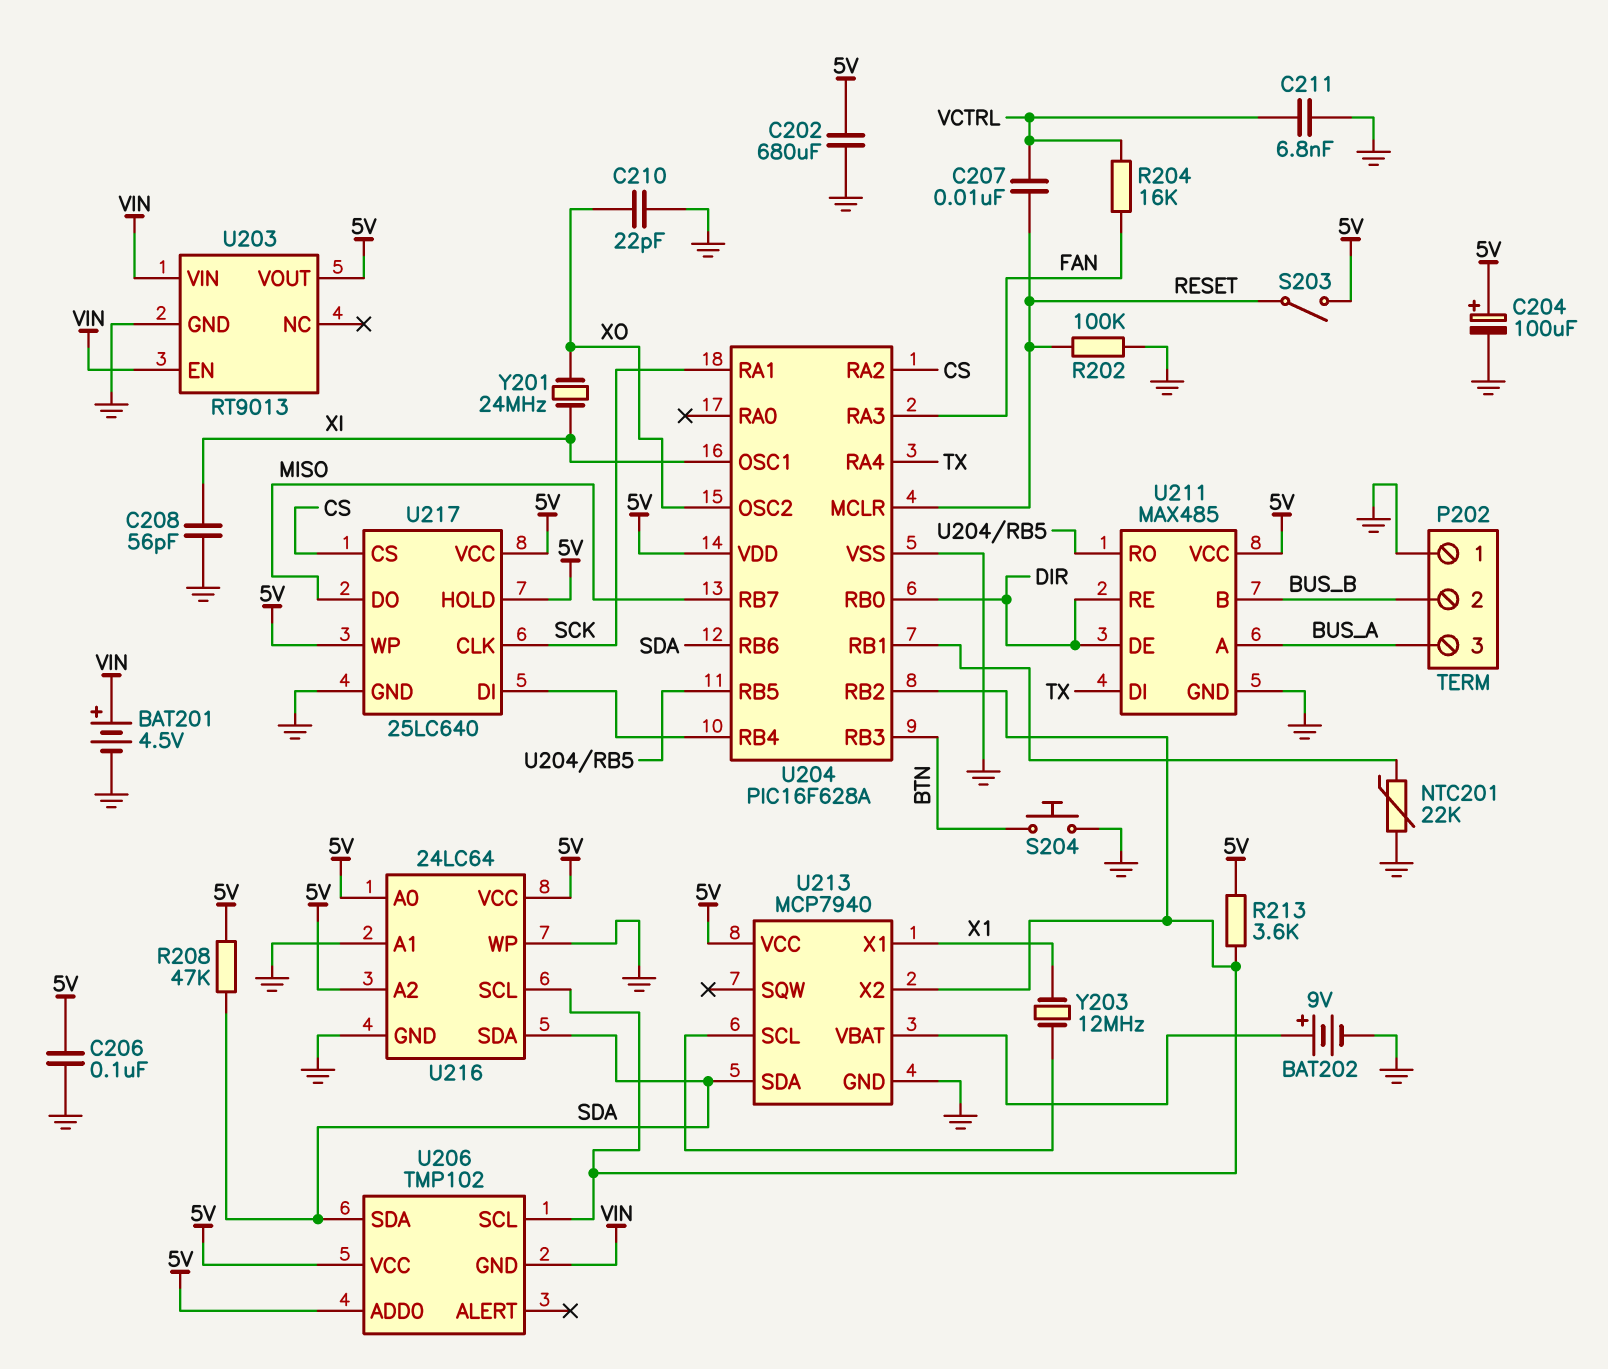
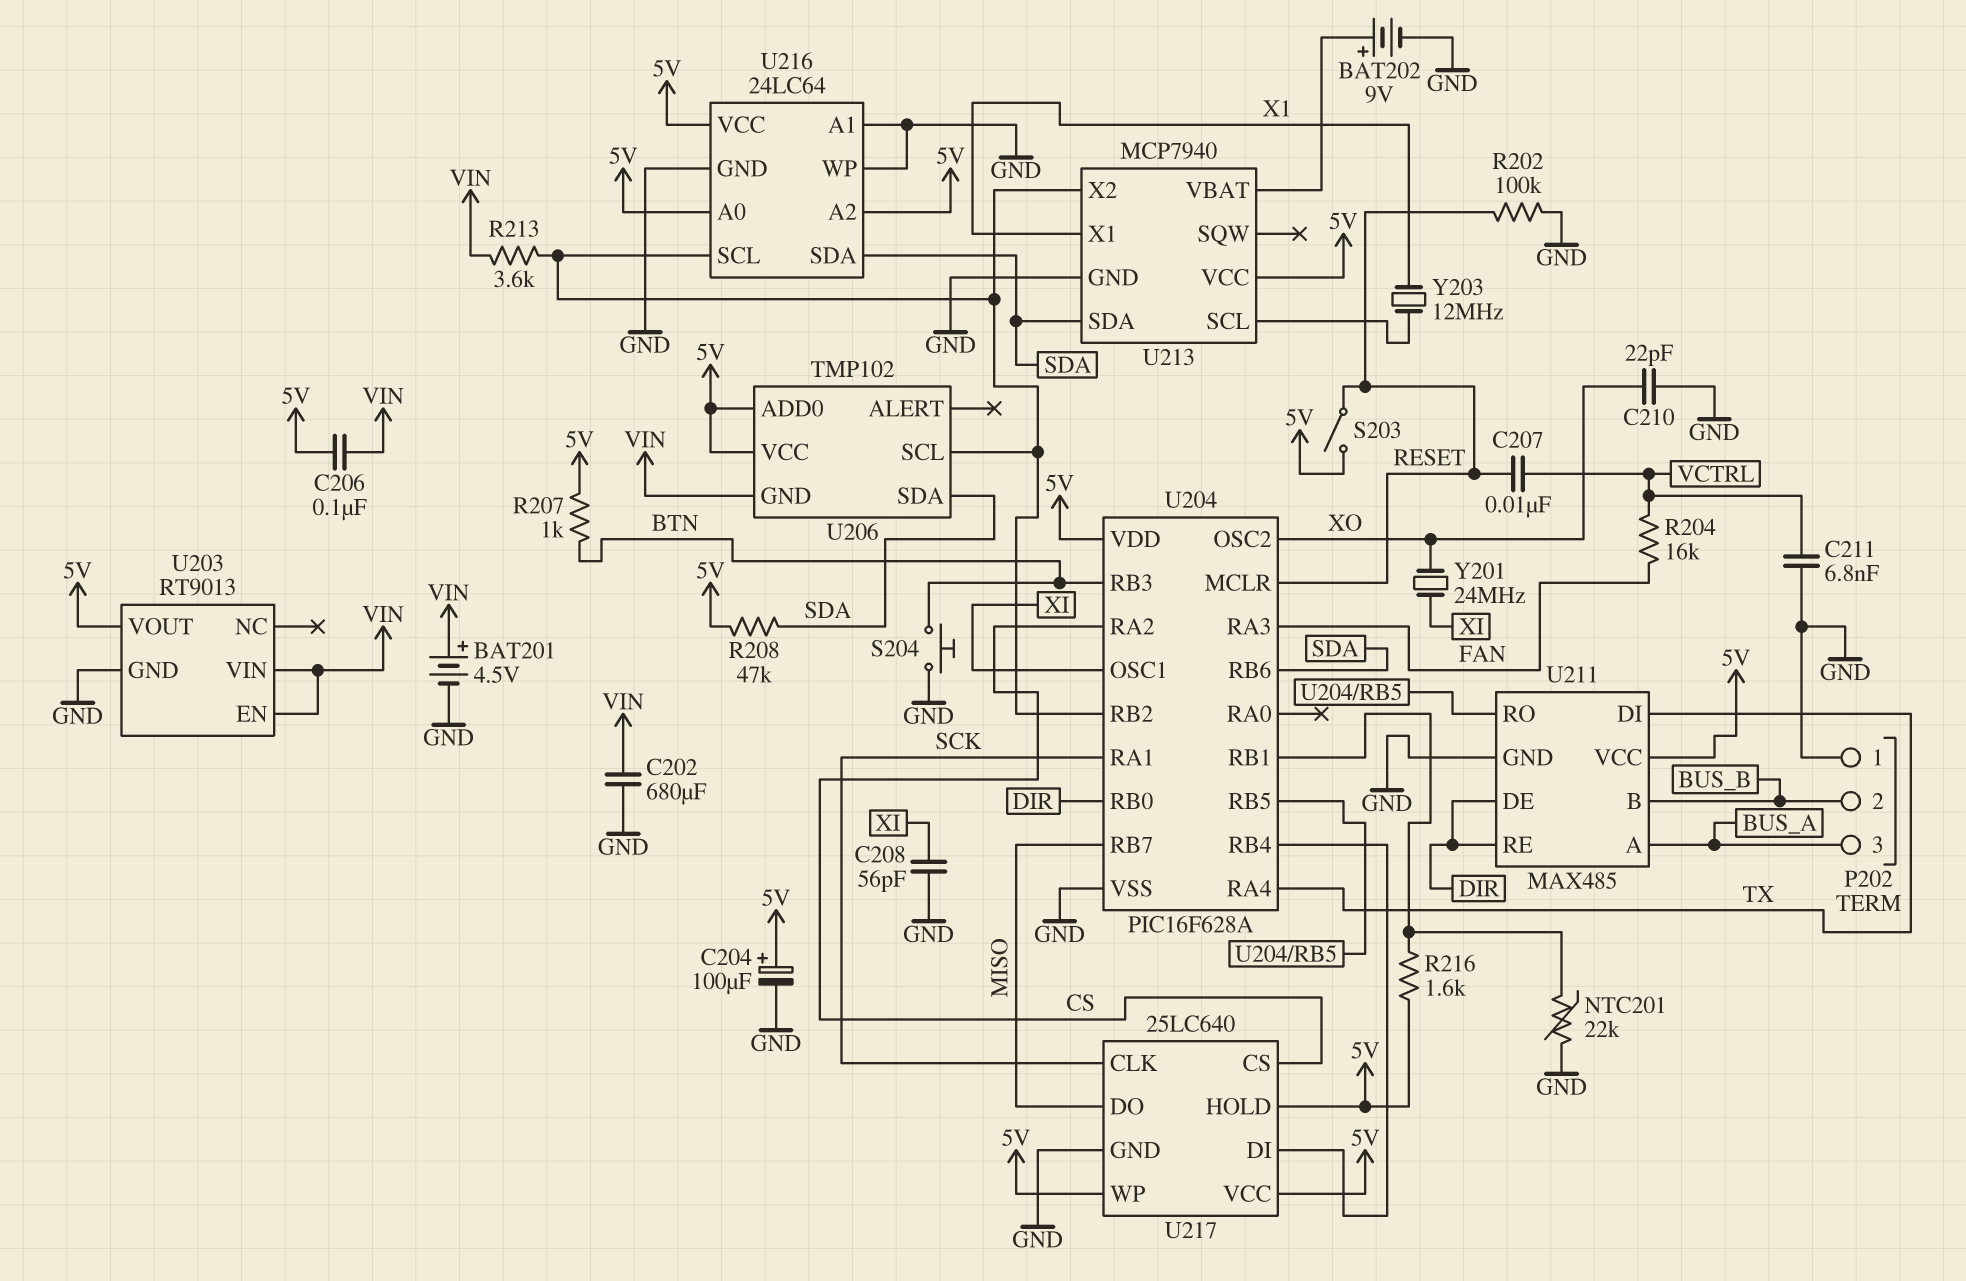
C202: 680uF (5V, GND) -> 680uF (GND, VIN)
C206: 100nF (5V, GND) -> 100nF (5V, VIN)
R207: none -> 1k (5V, BTN)
R213: 3.6k (5V, U204/RB2) -> 3.6k (U204/RB2, VIN)
R216: none -> 1.6k (5V, U204/RB1)

